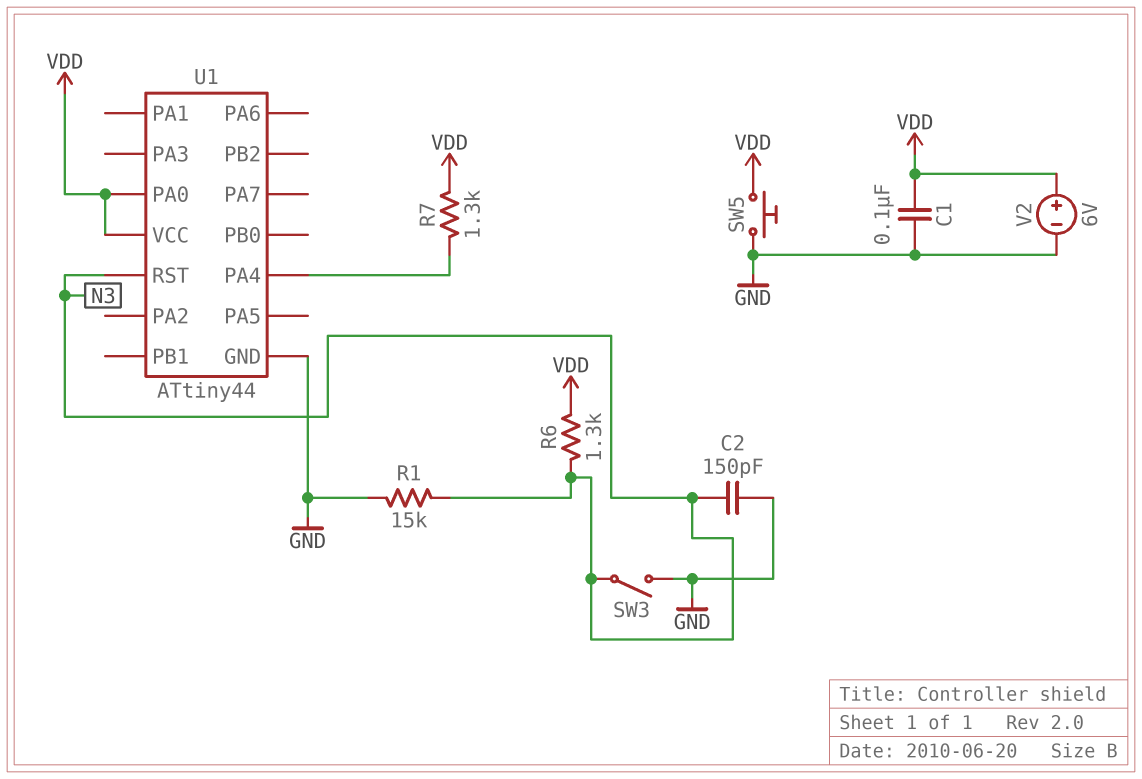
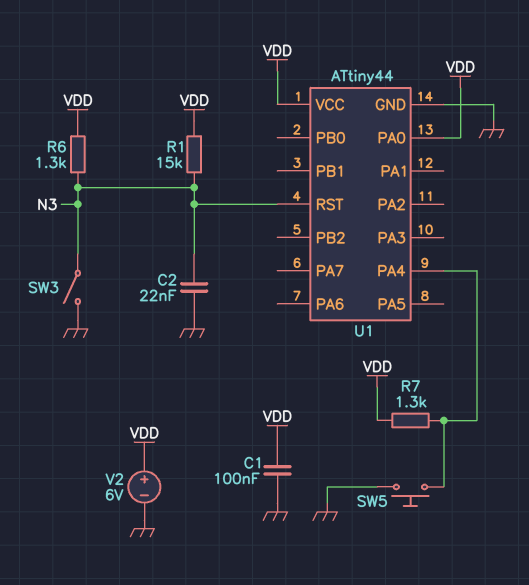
C2: 150pF (GND, N3) -> 22nF (GND, N3)
R1: 15k (GND, N3) -> 15k (N3, VDD)
SW5: button (GND, VDD) -> button (GND, U1/PA4)

